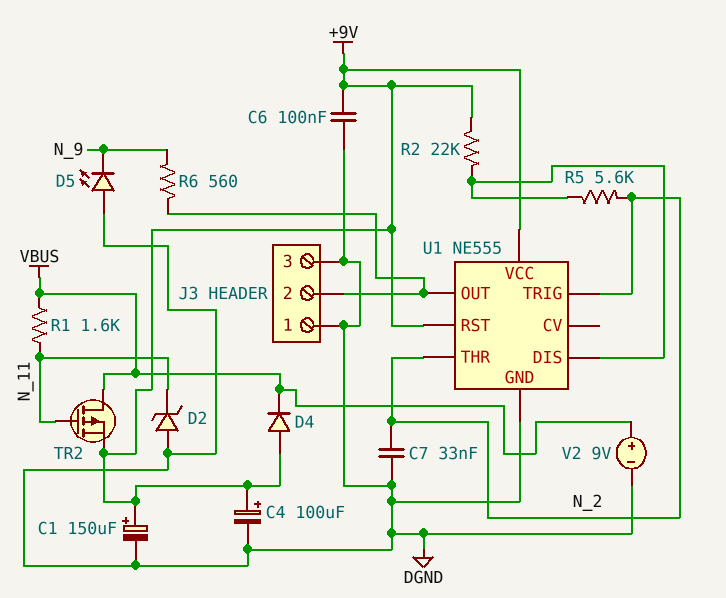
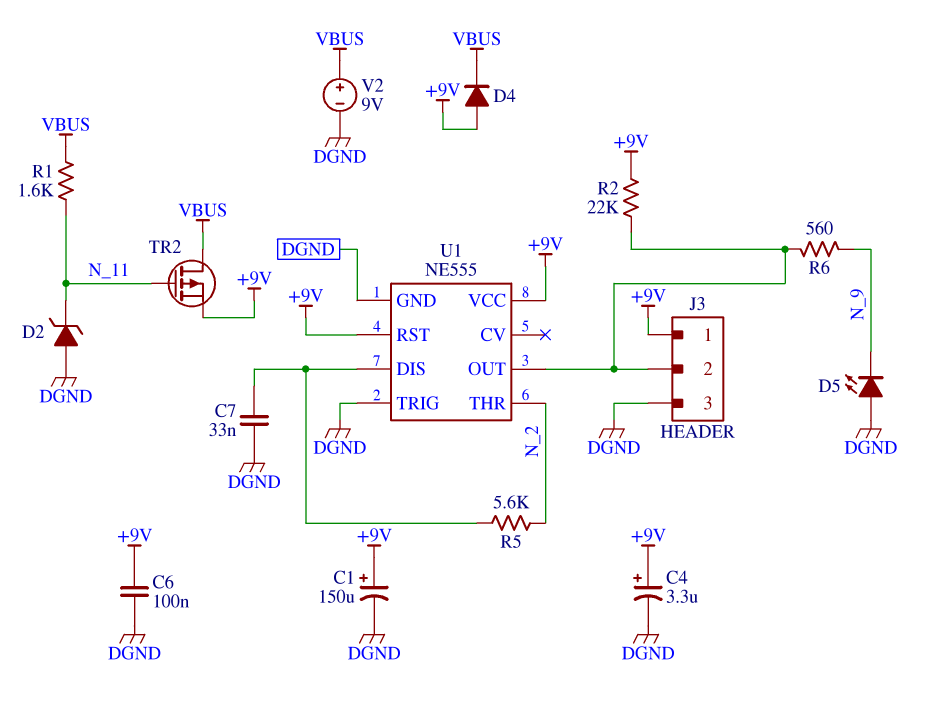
C4: 100uF (plus +9V, minus DGND) -> 3.3uF (plus +9V, minus DGND)
C7: 33nF (DGND, N_2) -> 33nF (DGND, U1/DIS)
J3 pin 1: DGND -> +9V
R2: 22k (+9V, U1/DIS) -> 22k (+9V, J3/2)
U1 pin TRIG: N_2 -> DGND

